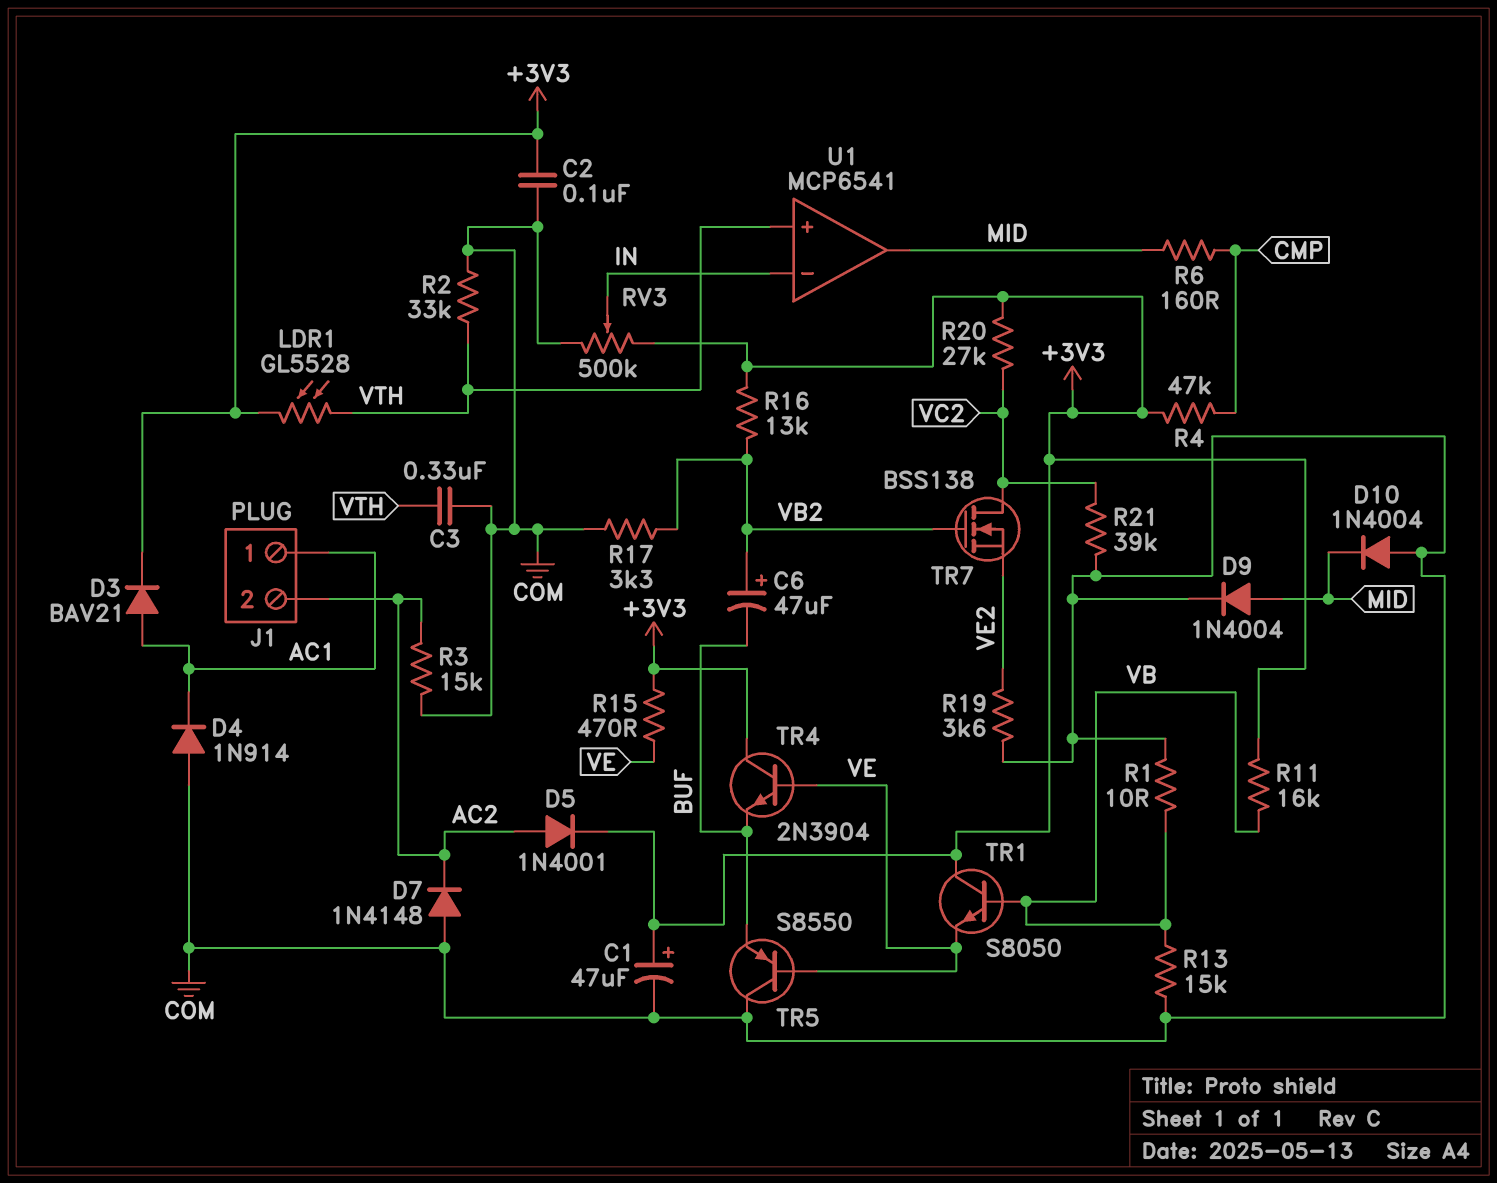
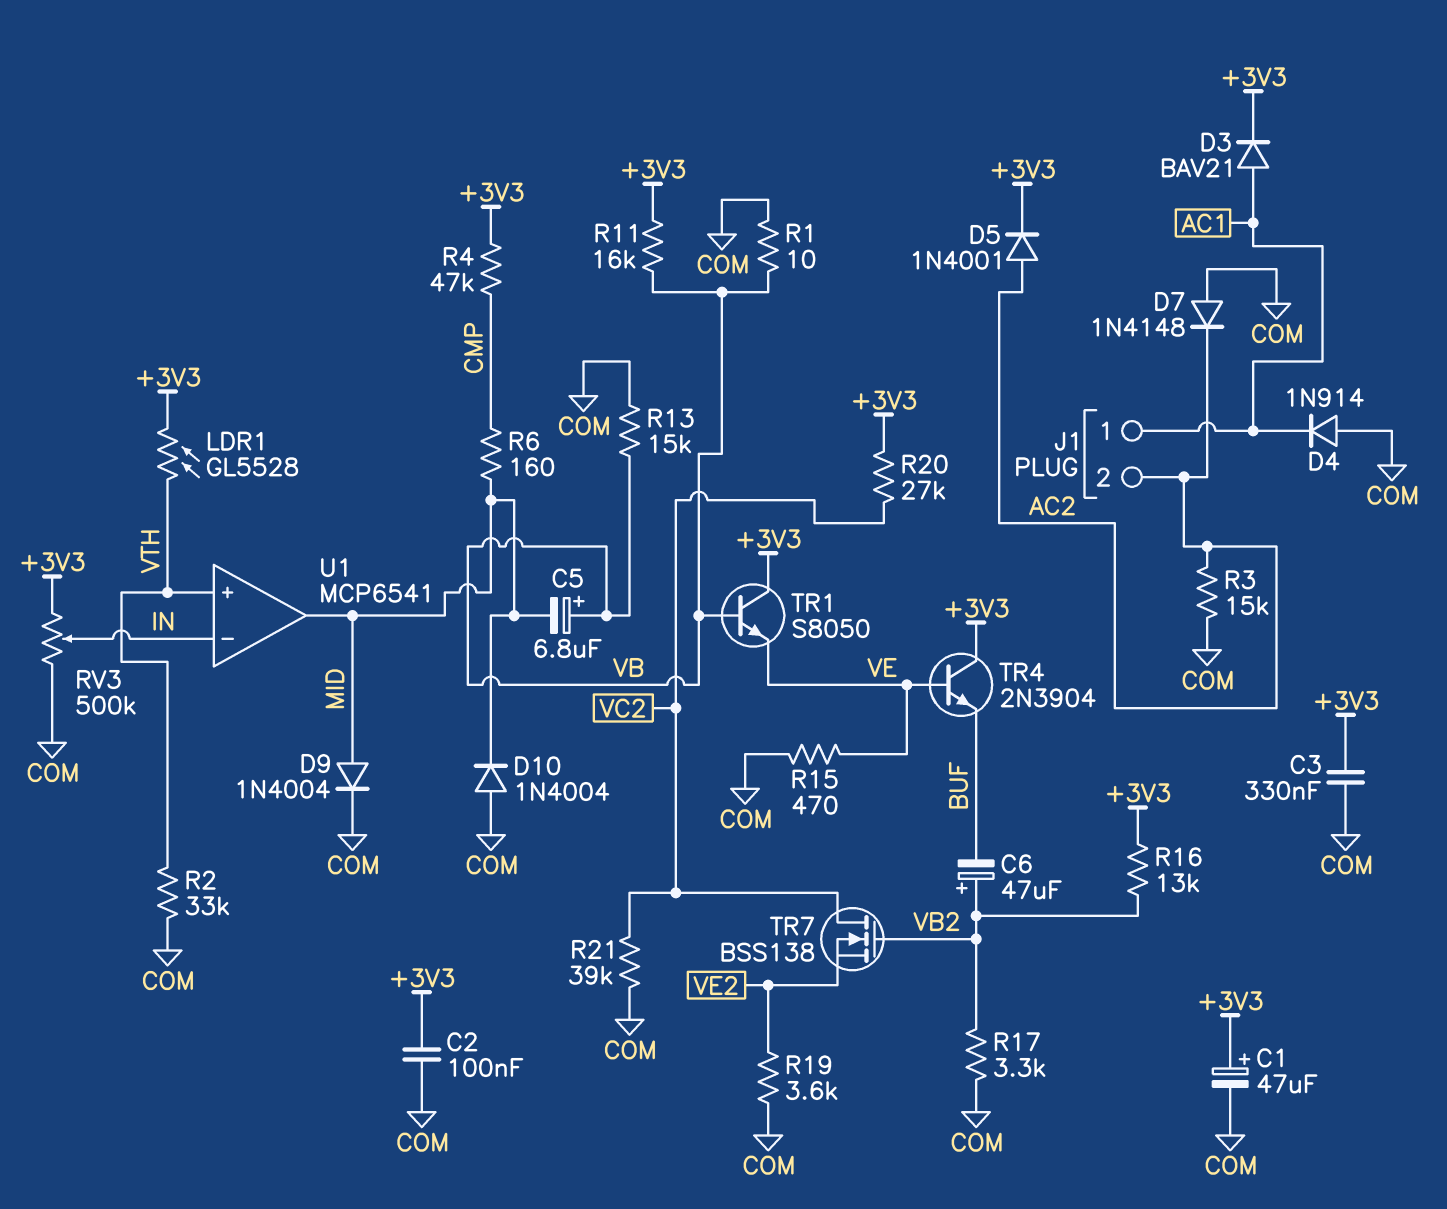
C3: 330nF (COM, VTH) -> 330nF (+3V3, COM)
C5: none -> 6.8uF (plus VB, minus MID)
R15: 470 (+3V3, VE) -> 470 (COM, VE)
TR5: PNP S8550 (B VE, C COM, E BUF) -> none

